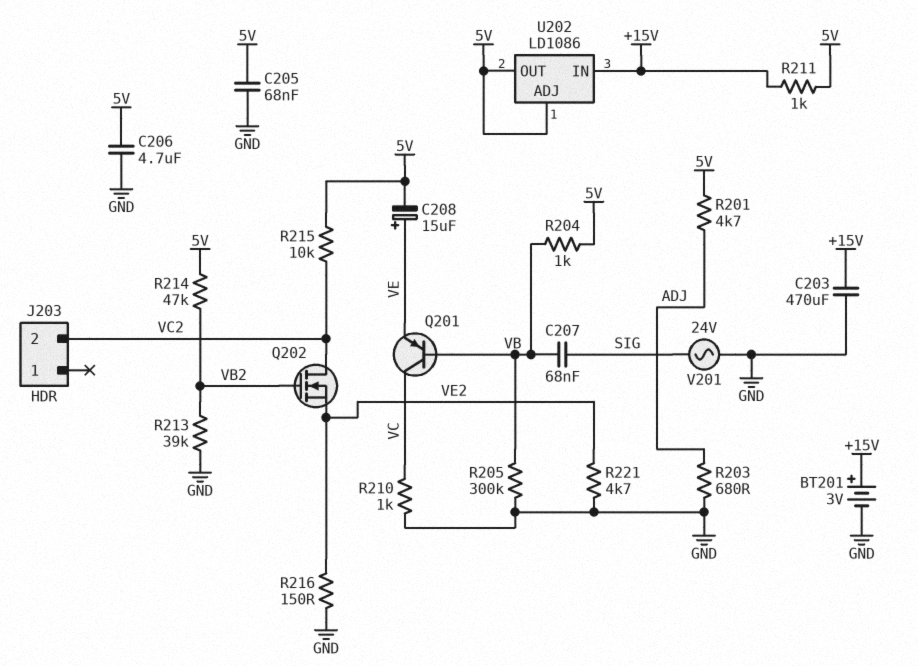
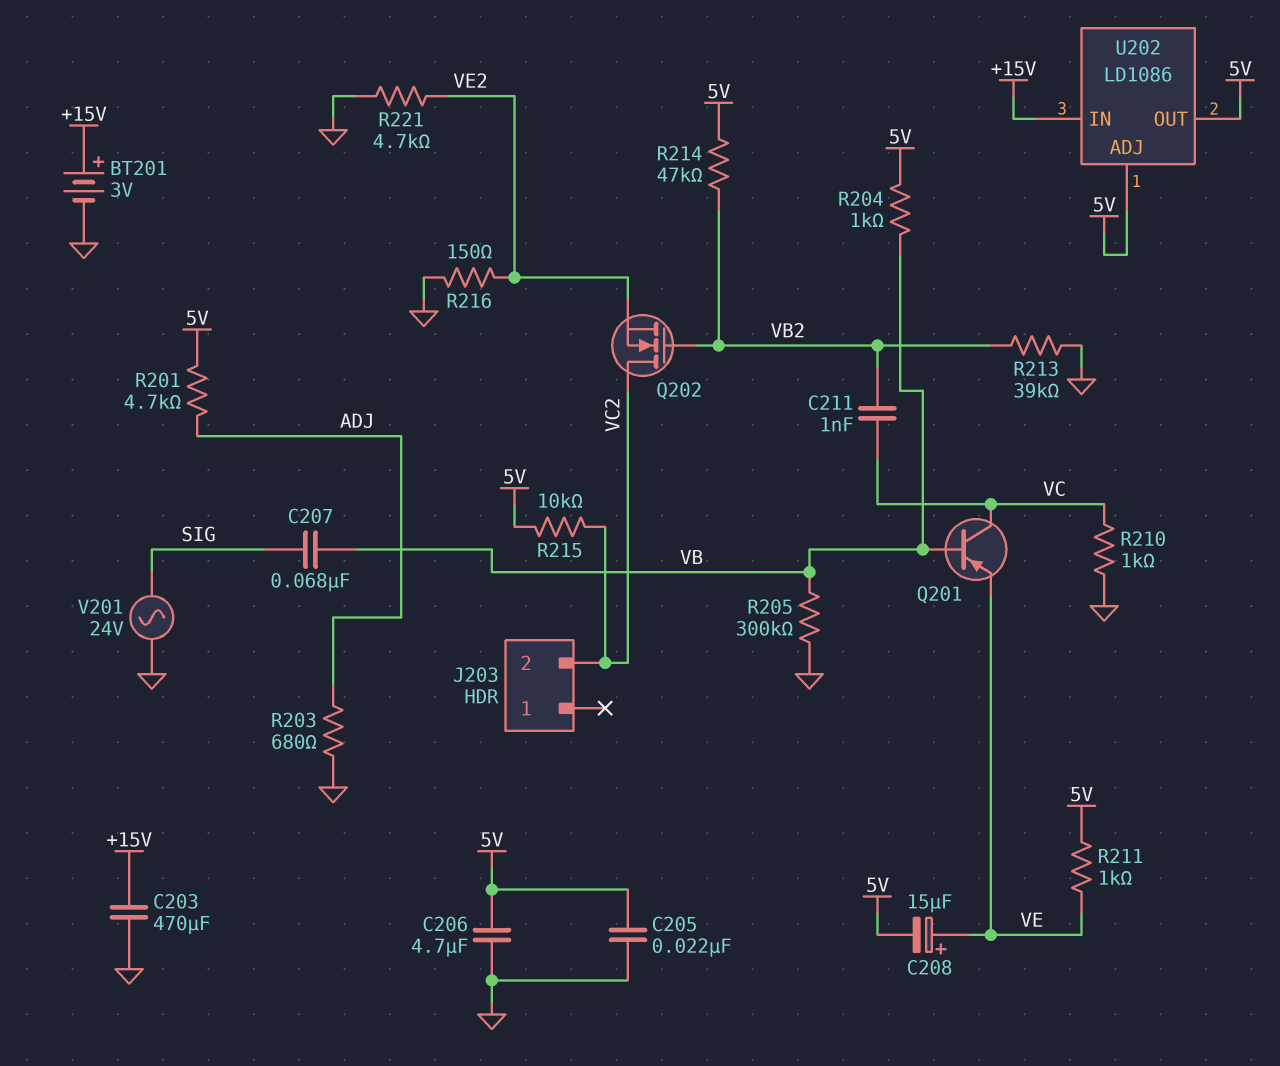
C205: 68nF (5V, GND) -> 22nF (5V, GND)
C211: none -> 1nF (VB2, VC)
R211: 1k (+15V, 5V) -> 1k (5V, VE)

